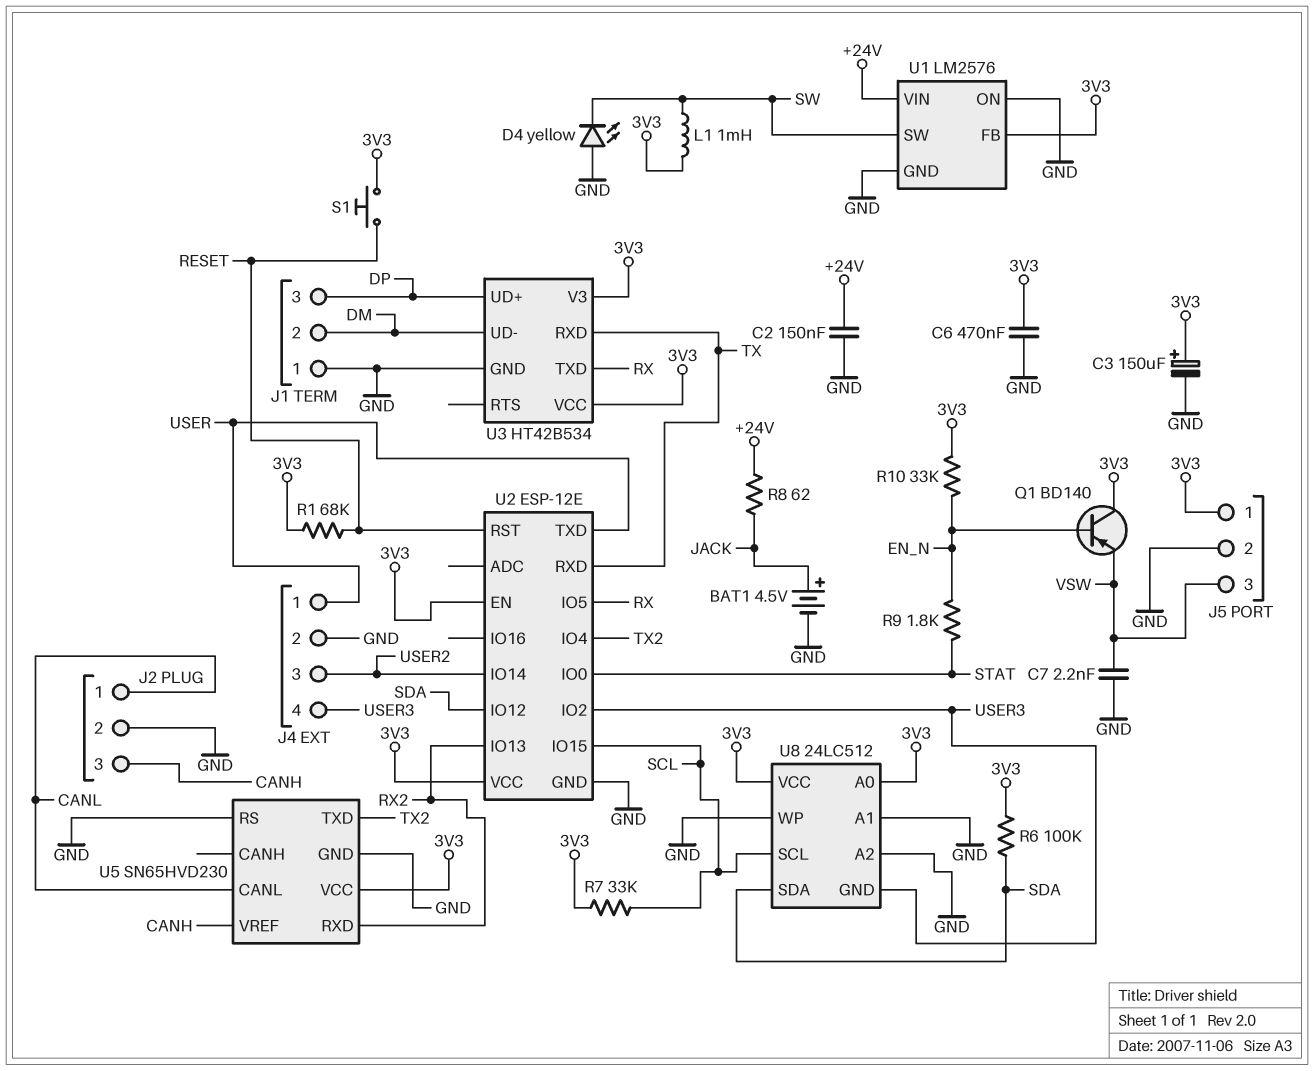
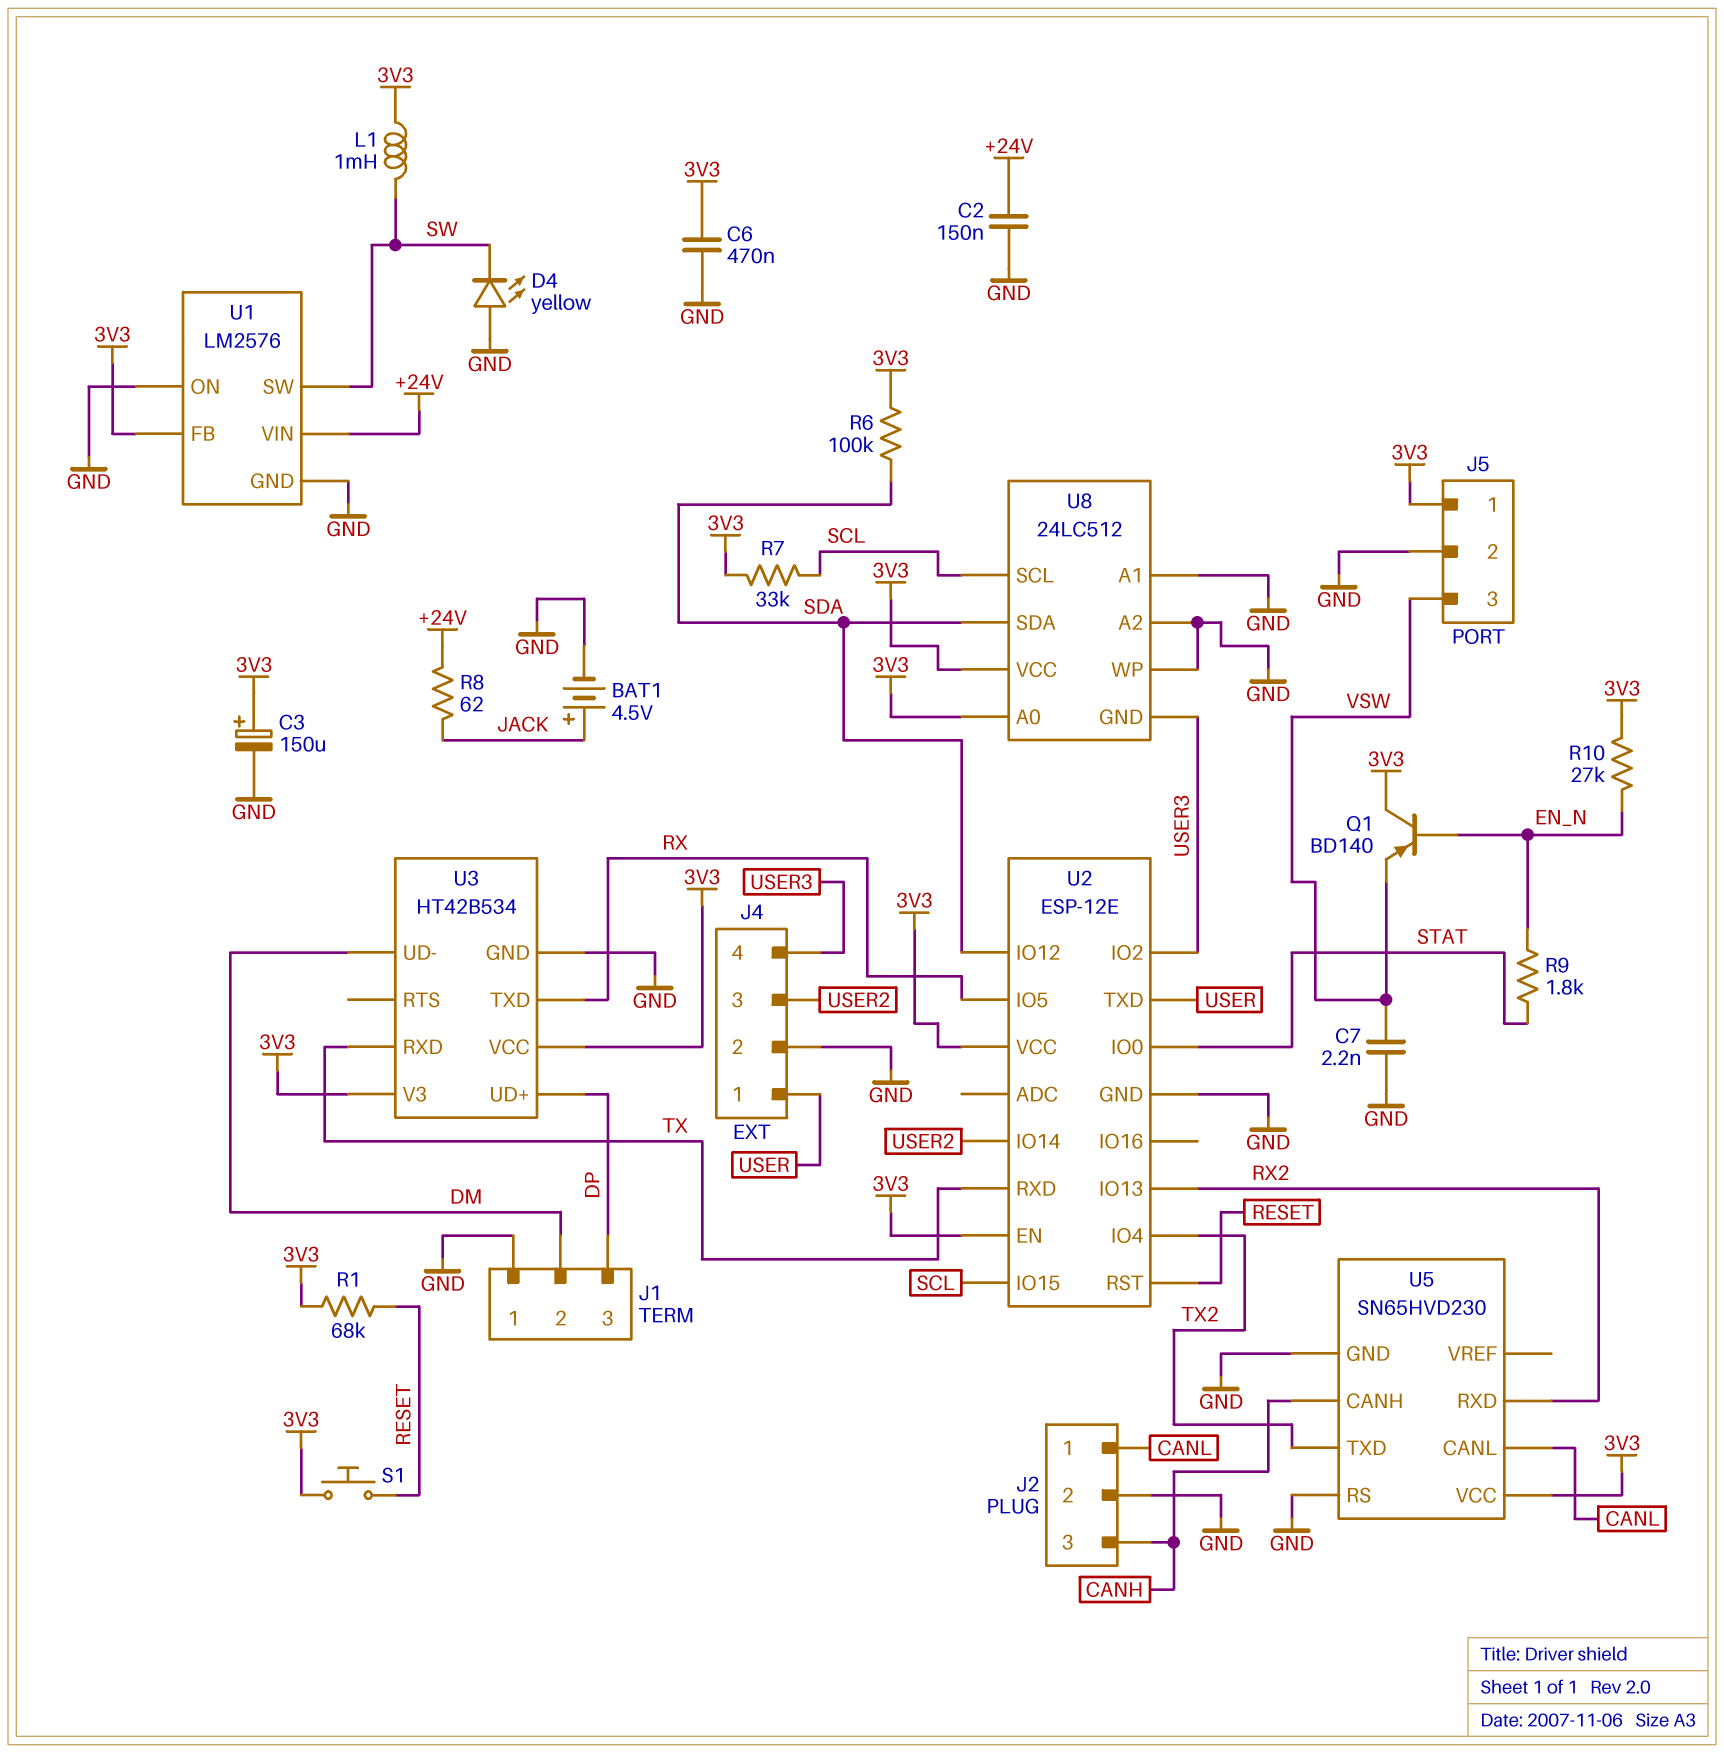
R10: 33k (3V3, EN_N) -> 27k (3V3, EN_N)
U5 pin CANH: none -> CANH
U5 pin VREF: CANH -> none

